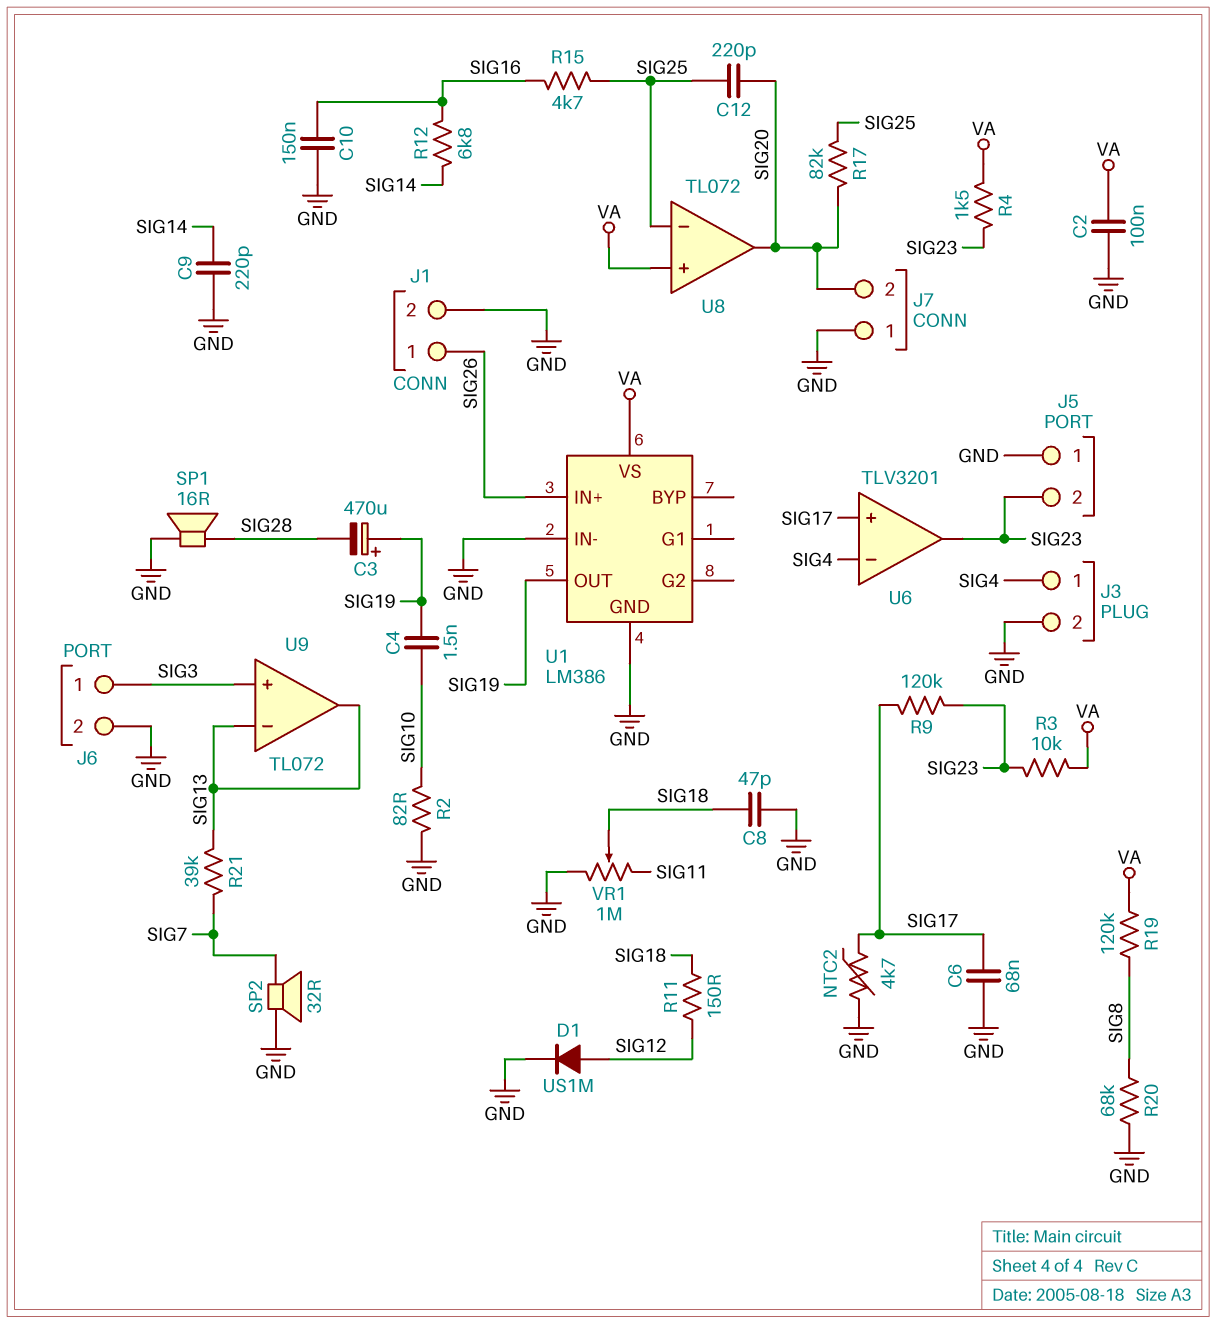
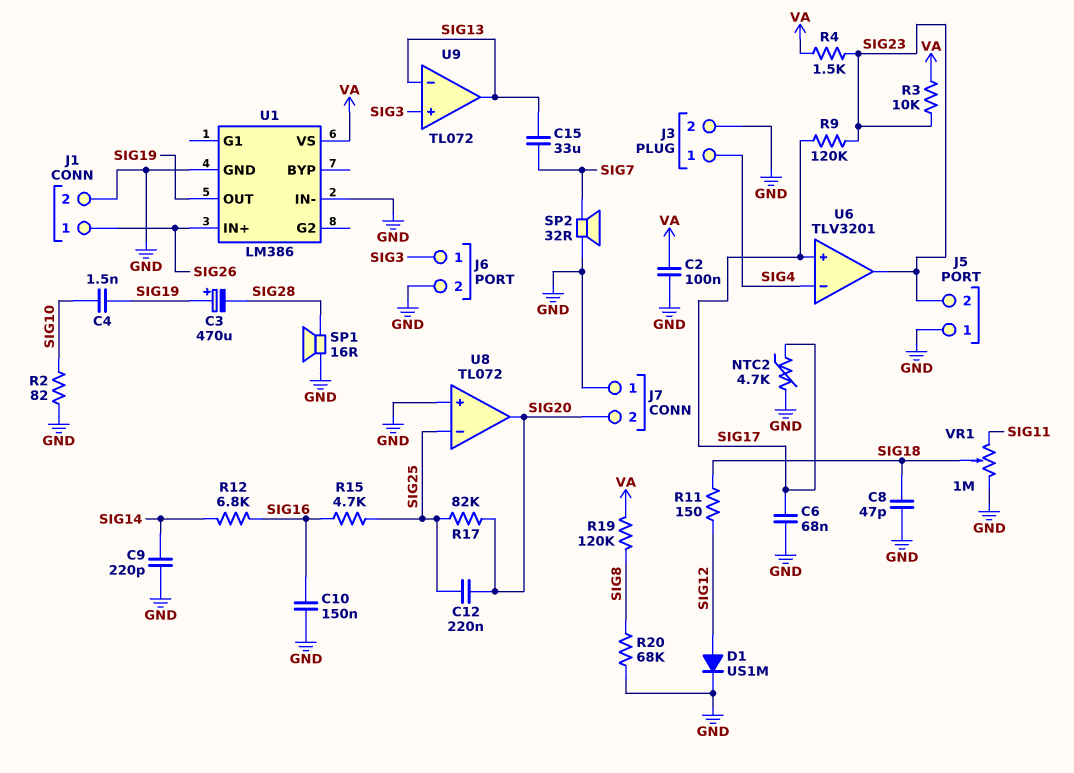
C12: 220pF (SIG20, SIG25) -> 220nF (SIG20, SIG25)
C15: none -> 33uF (SIG7, SIG13)
R21: 39k (SIG7, SIG13) -> none
U8 pin in+: VA -> GND

